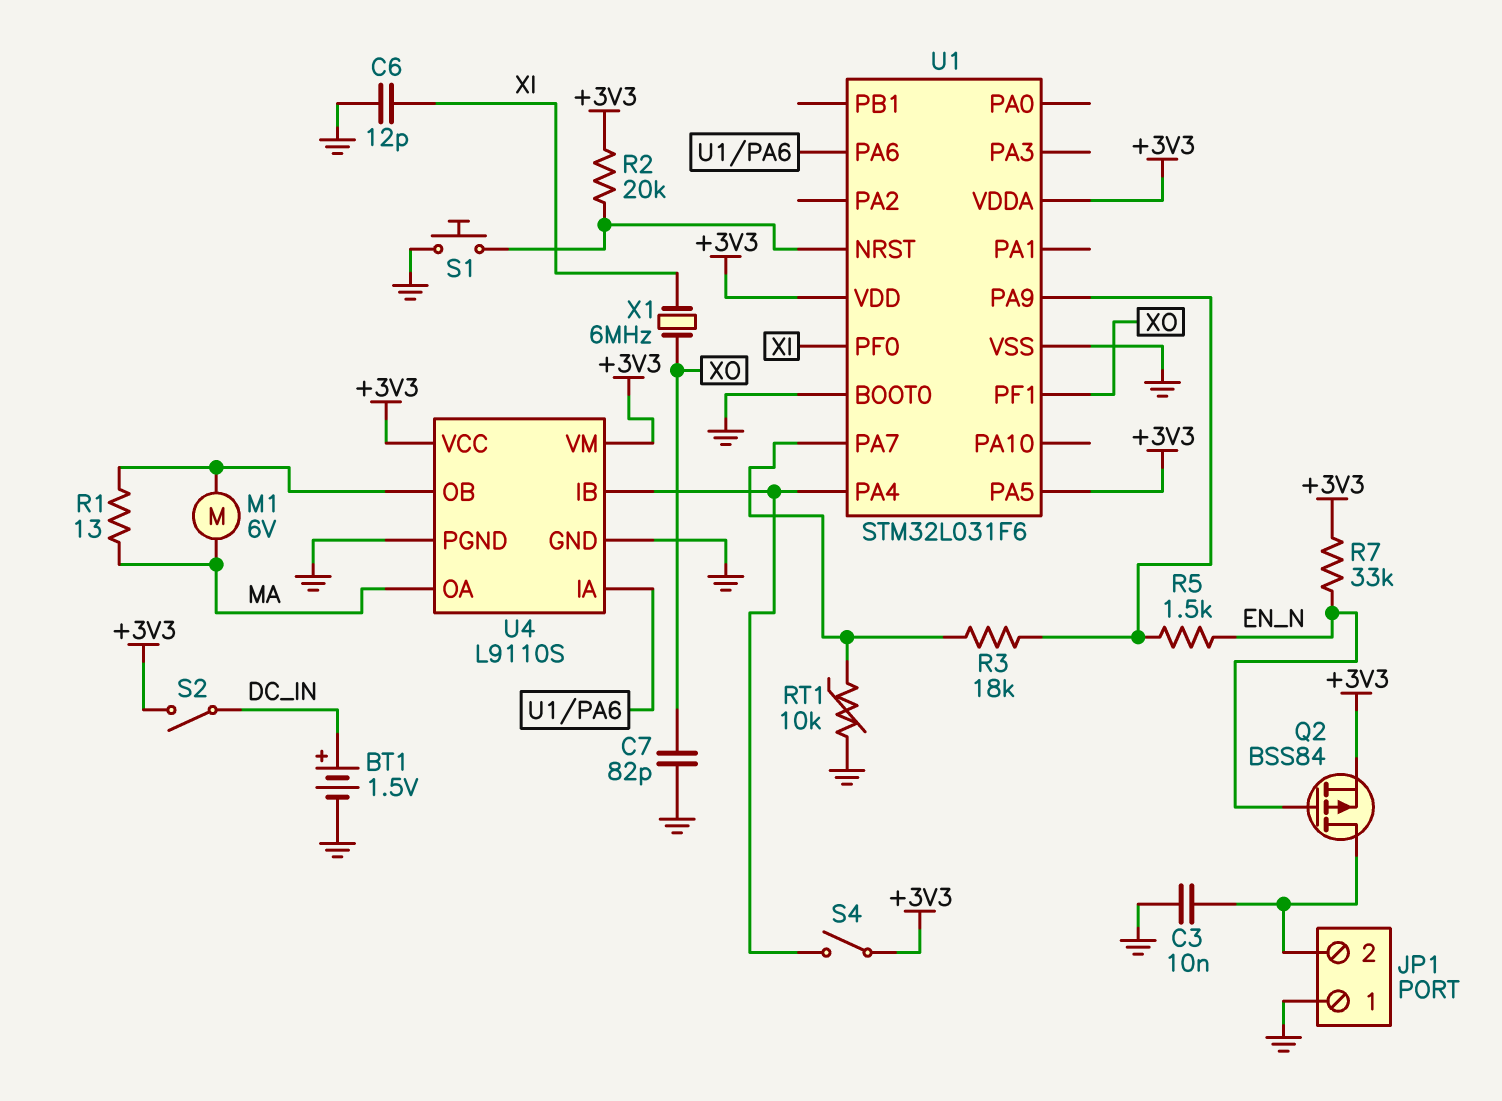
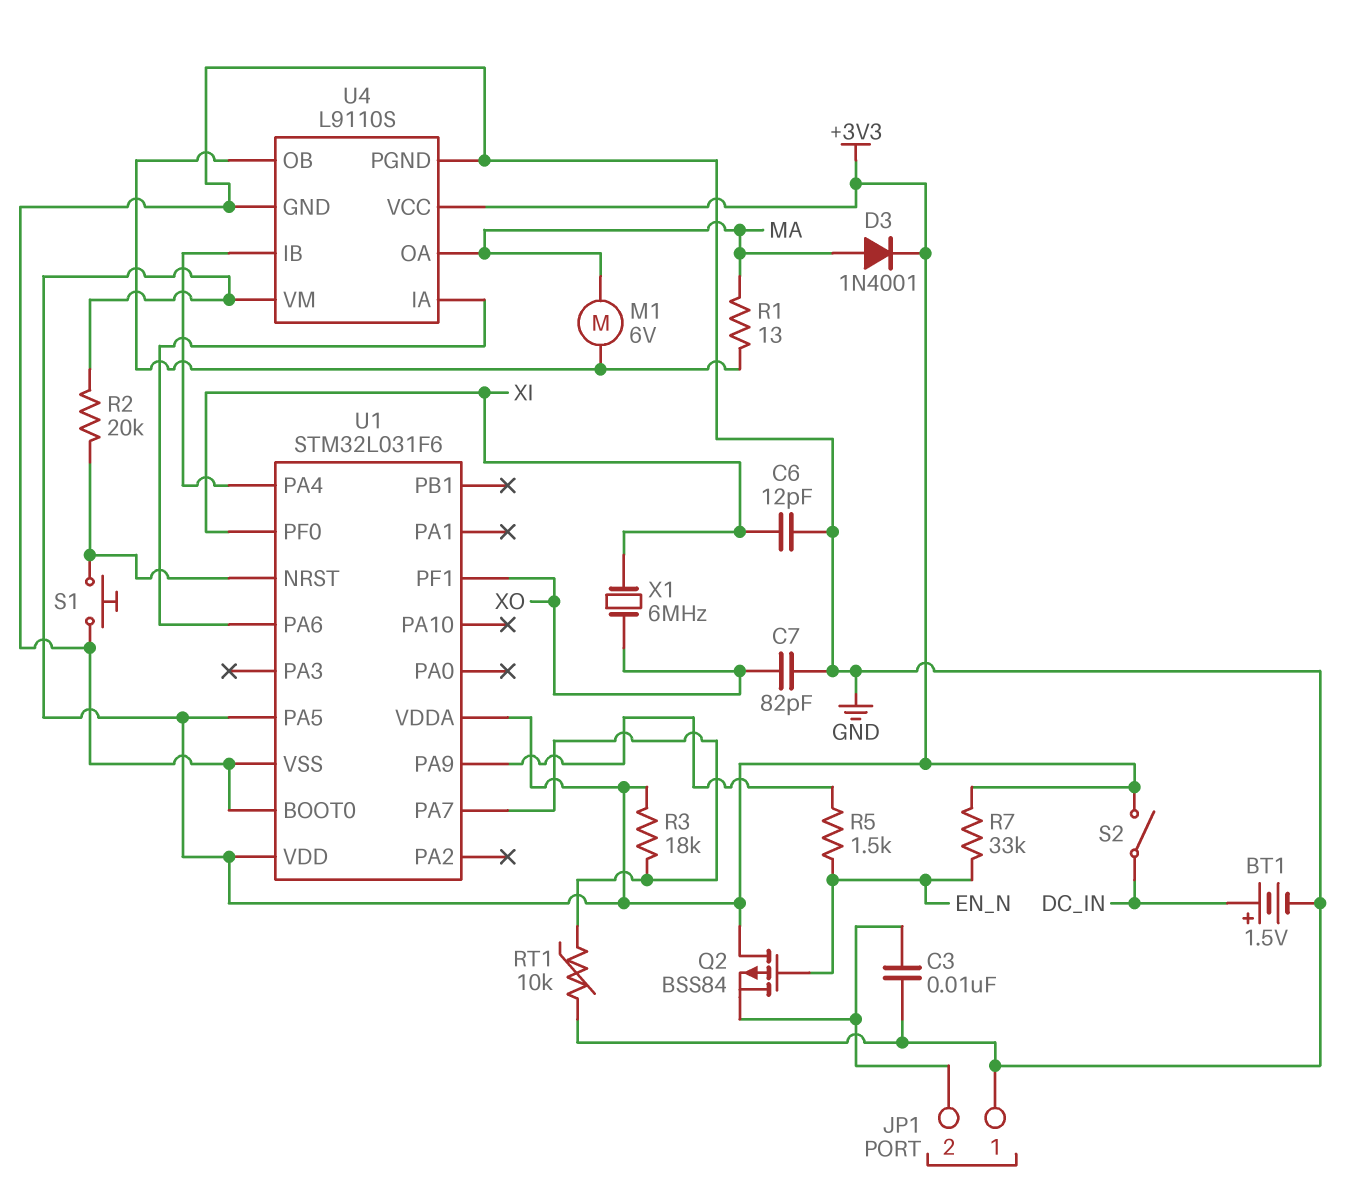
D3: none -> diode 1N4001 (A MA, K +3V3)
Q2: PMOS BSS84 (G EN_N, D JP1/2, S +3V3) -> PMOS BSS84 (G EN_N, D +3V3, S JP1/2)
R3: 18k (U1/PA7, U1/PA9) -> 18k (+3V3, U1/PA7)
S4: switch (+3V3, U1/PA4) -> none

